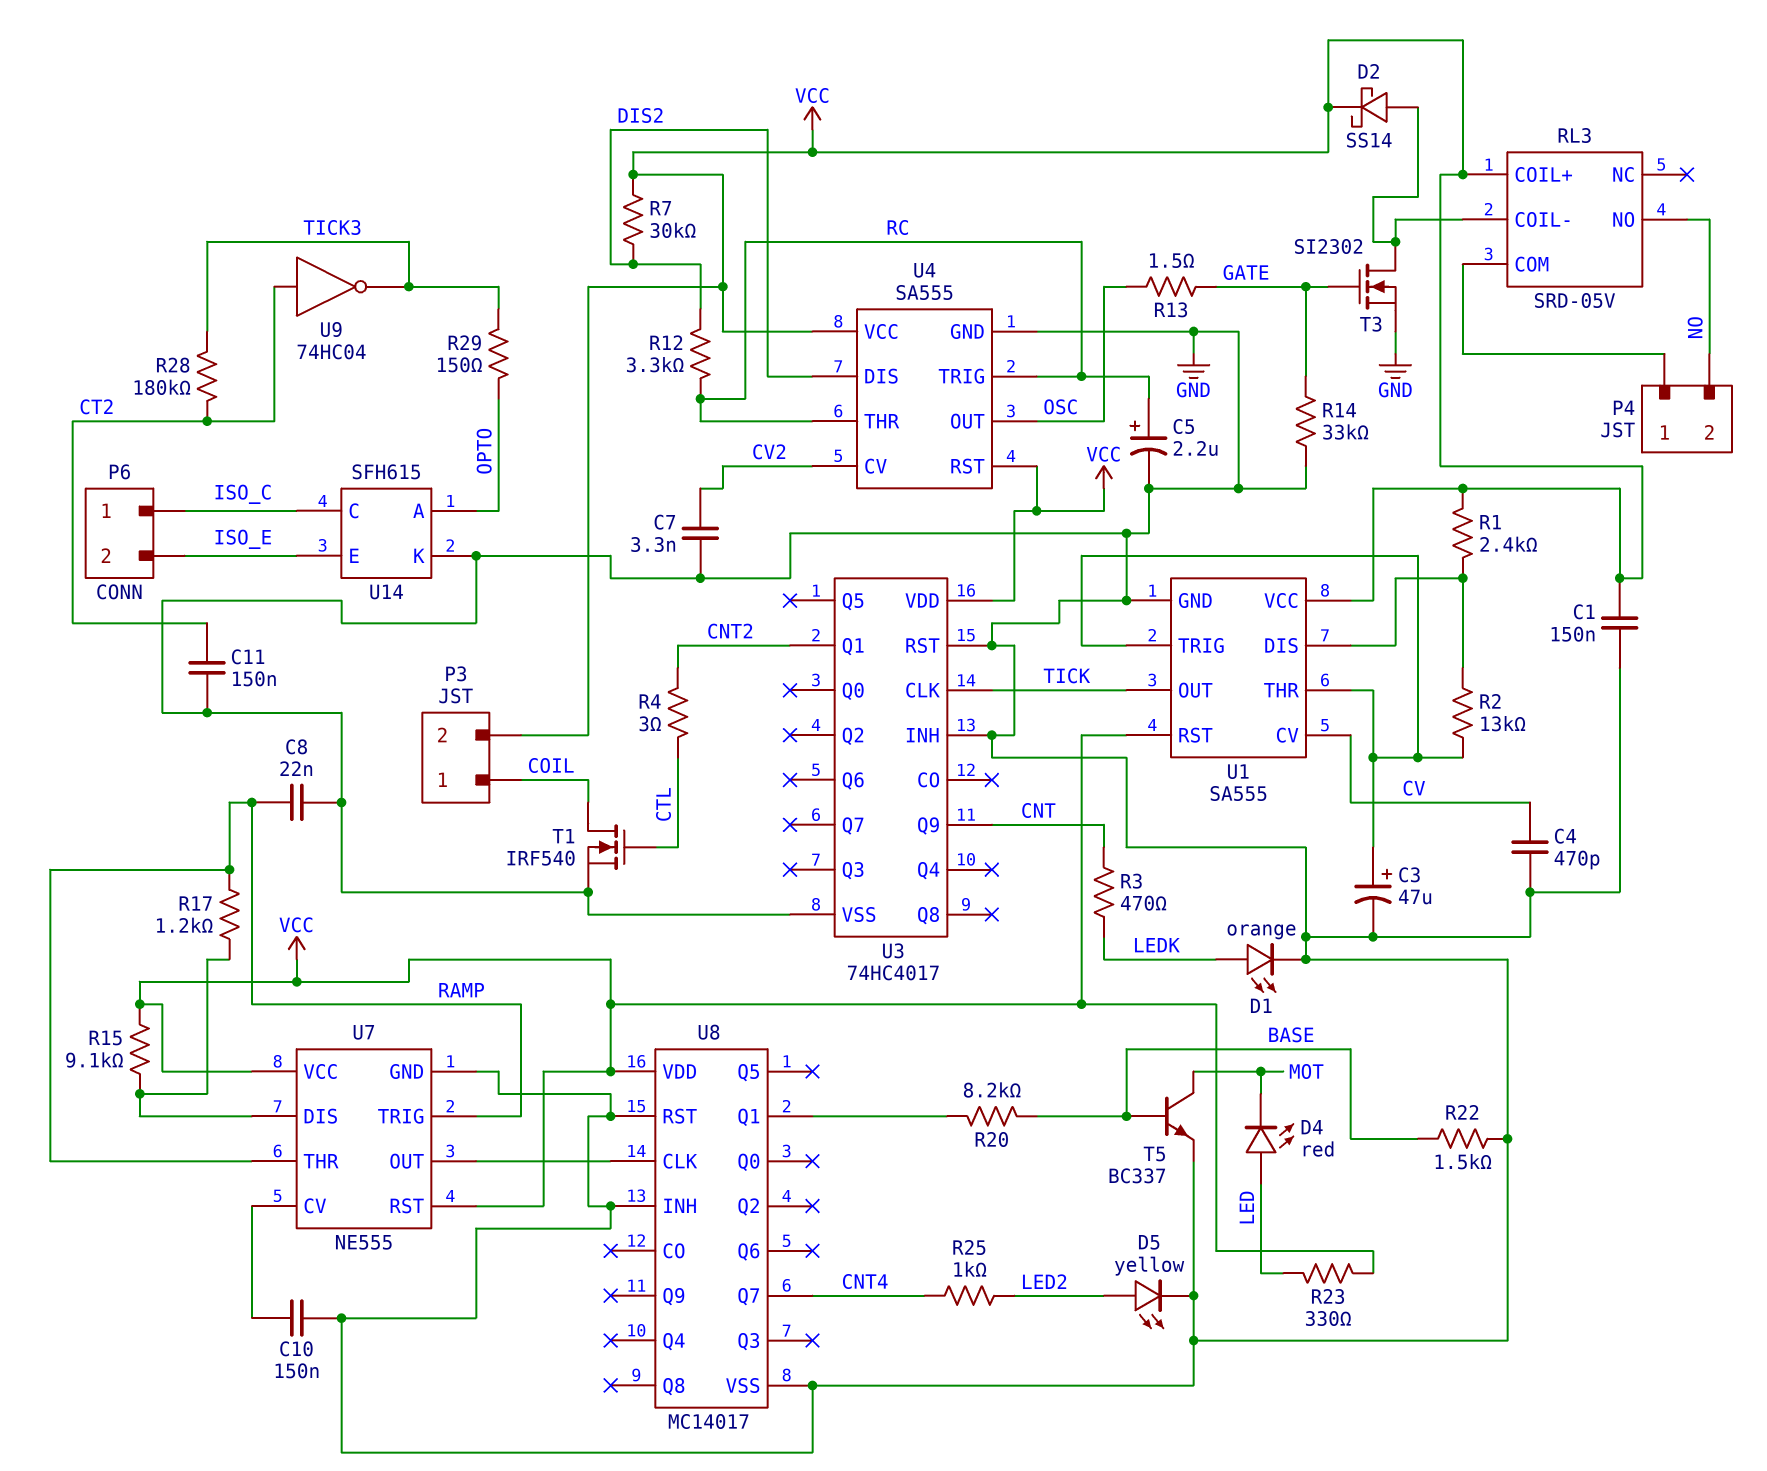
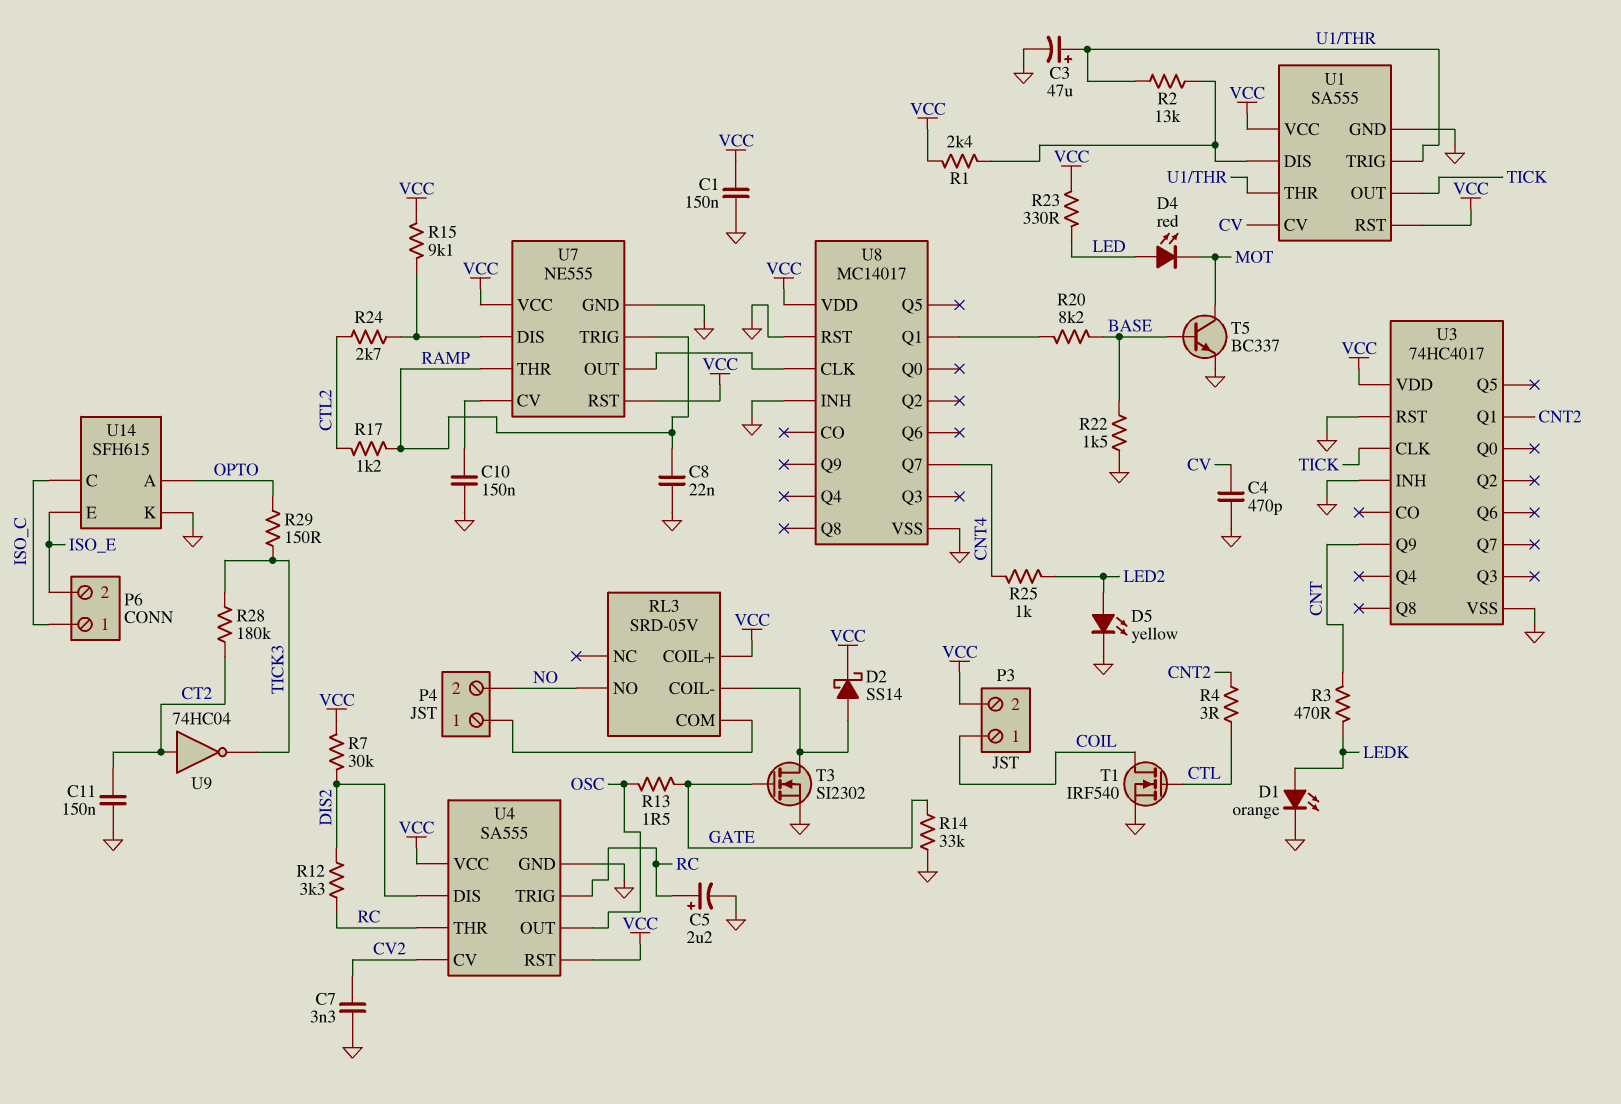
R17: 1.2k (RAMP, U7/DIS) -> 1.2k (CTL2, RAMP)
R24: none -> 2.7k (CTL2, U7/DIS)

